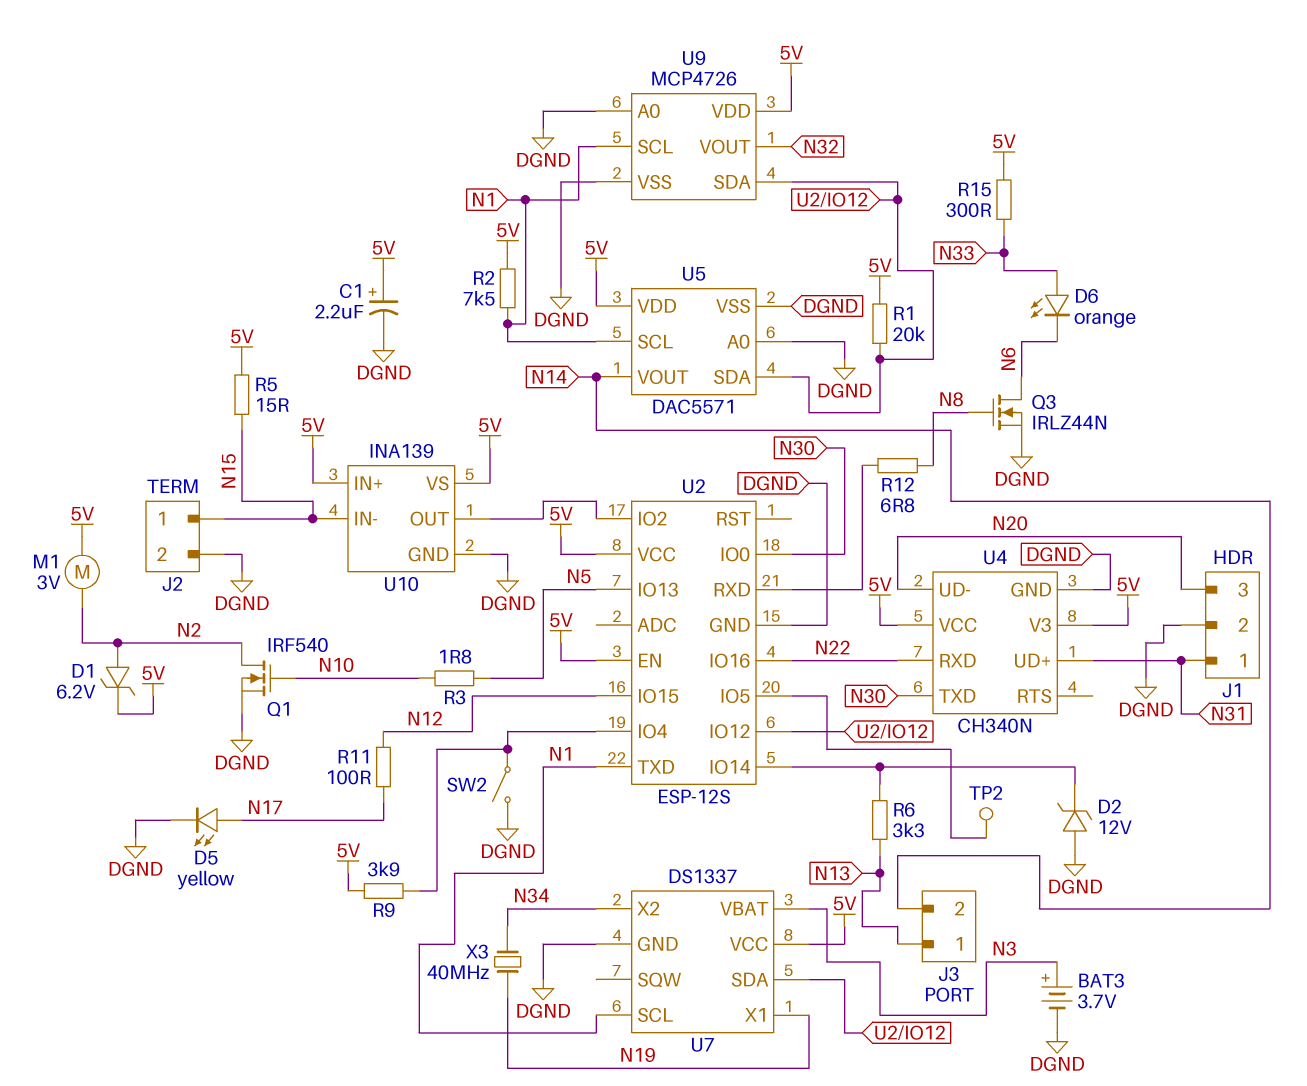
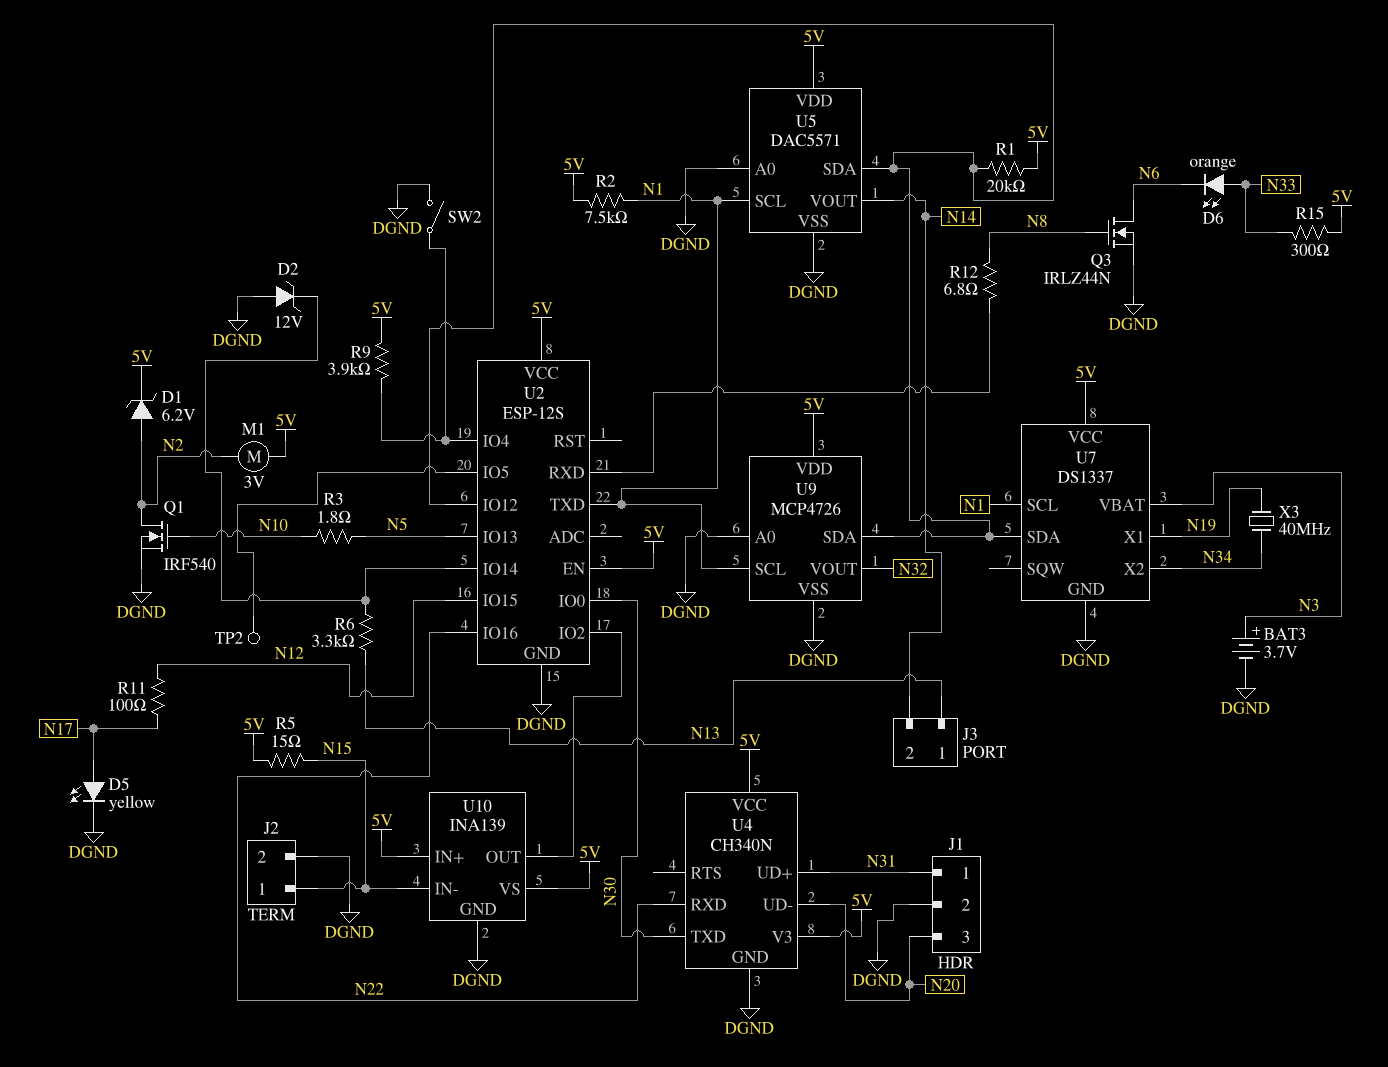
C1: 2.2uF (plus 5V, minus DGND) -> none

